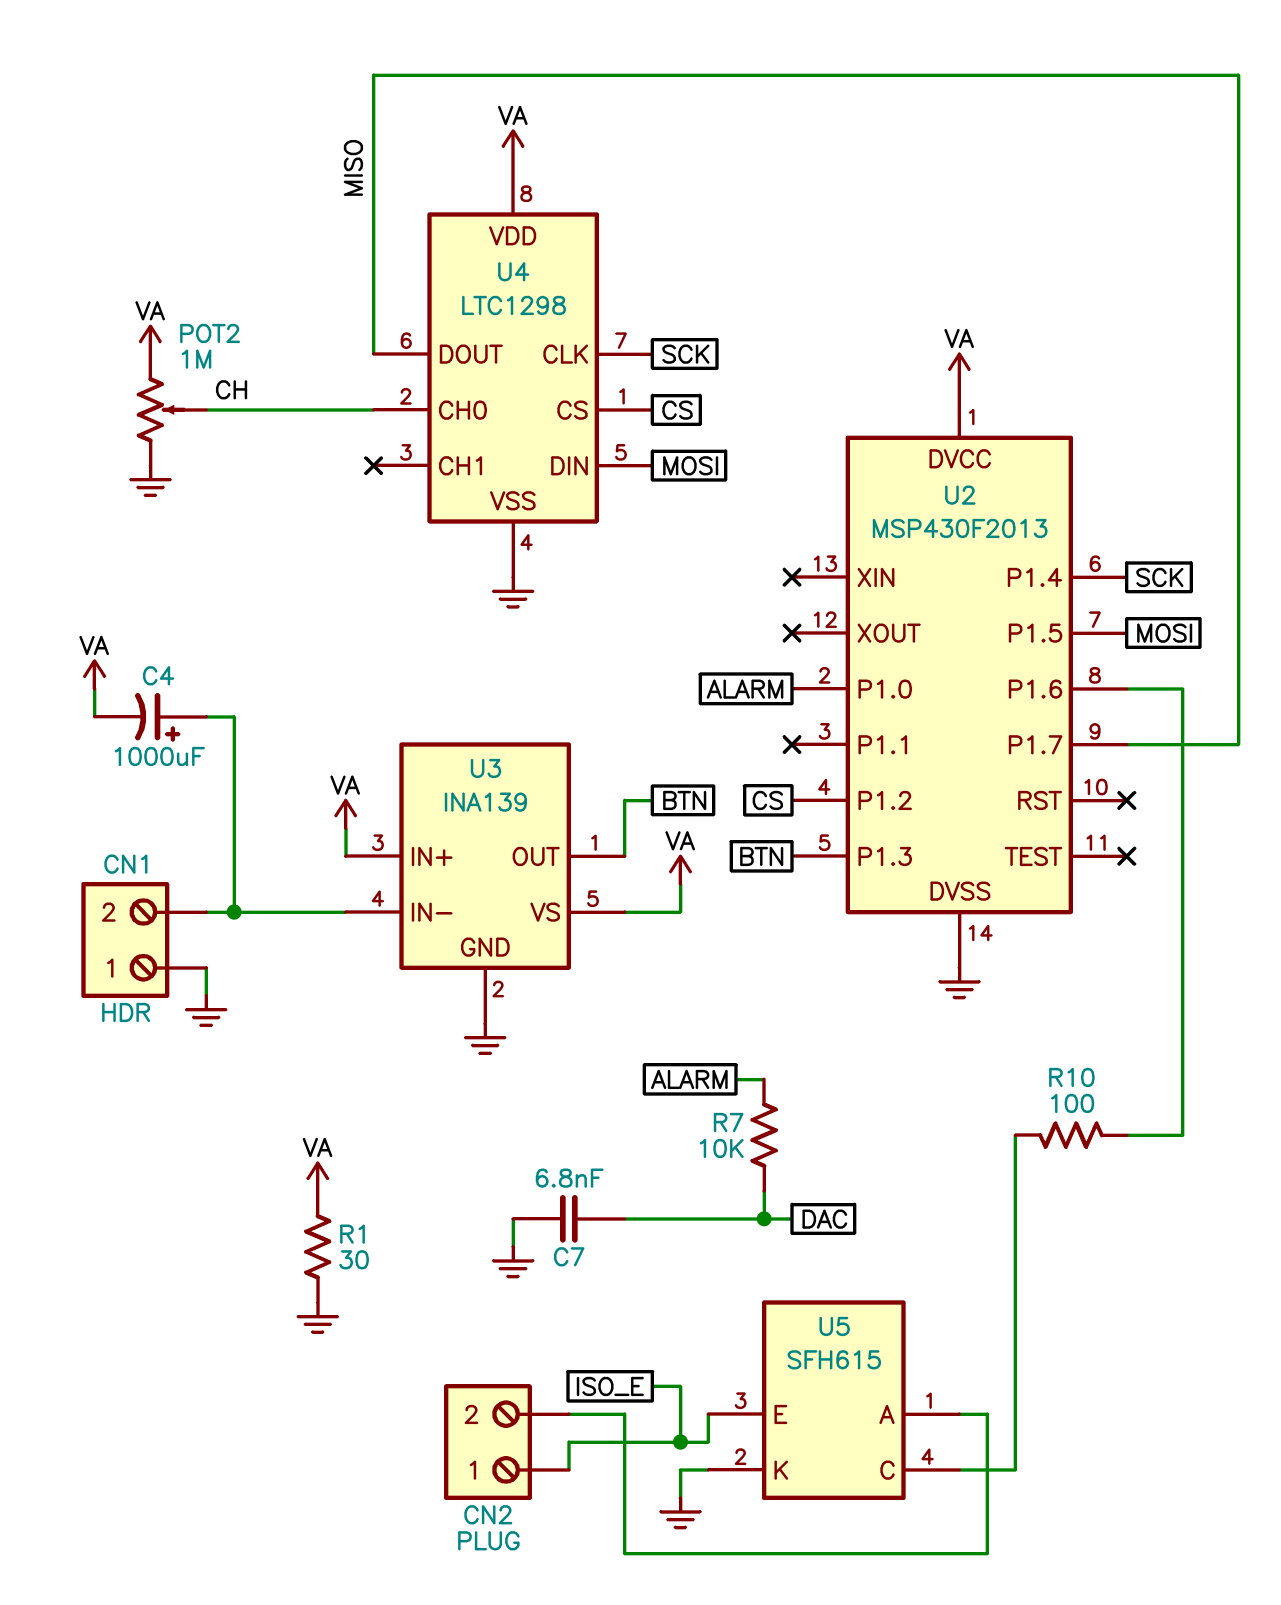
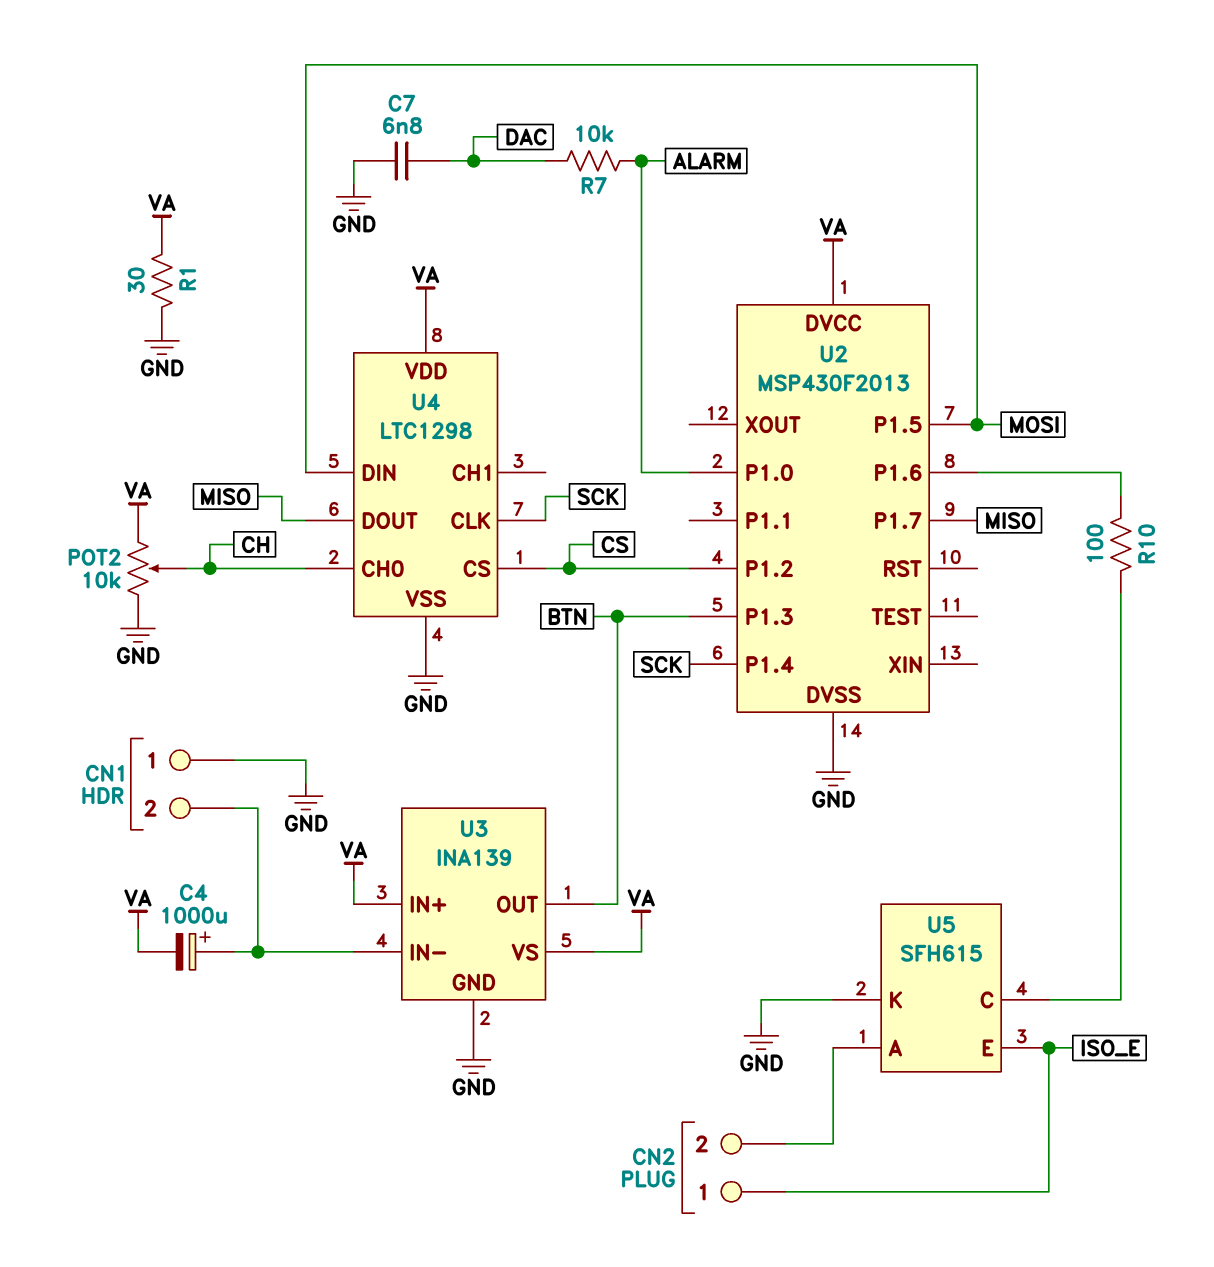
POT2: 1M (GND, VA, wiper CH) -> 10k (GND, VA, wiper CH)

